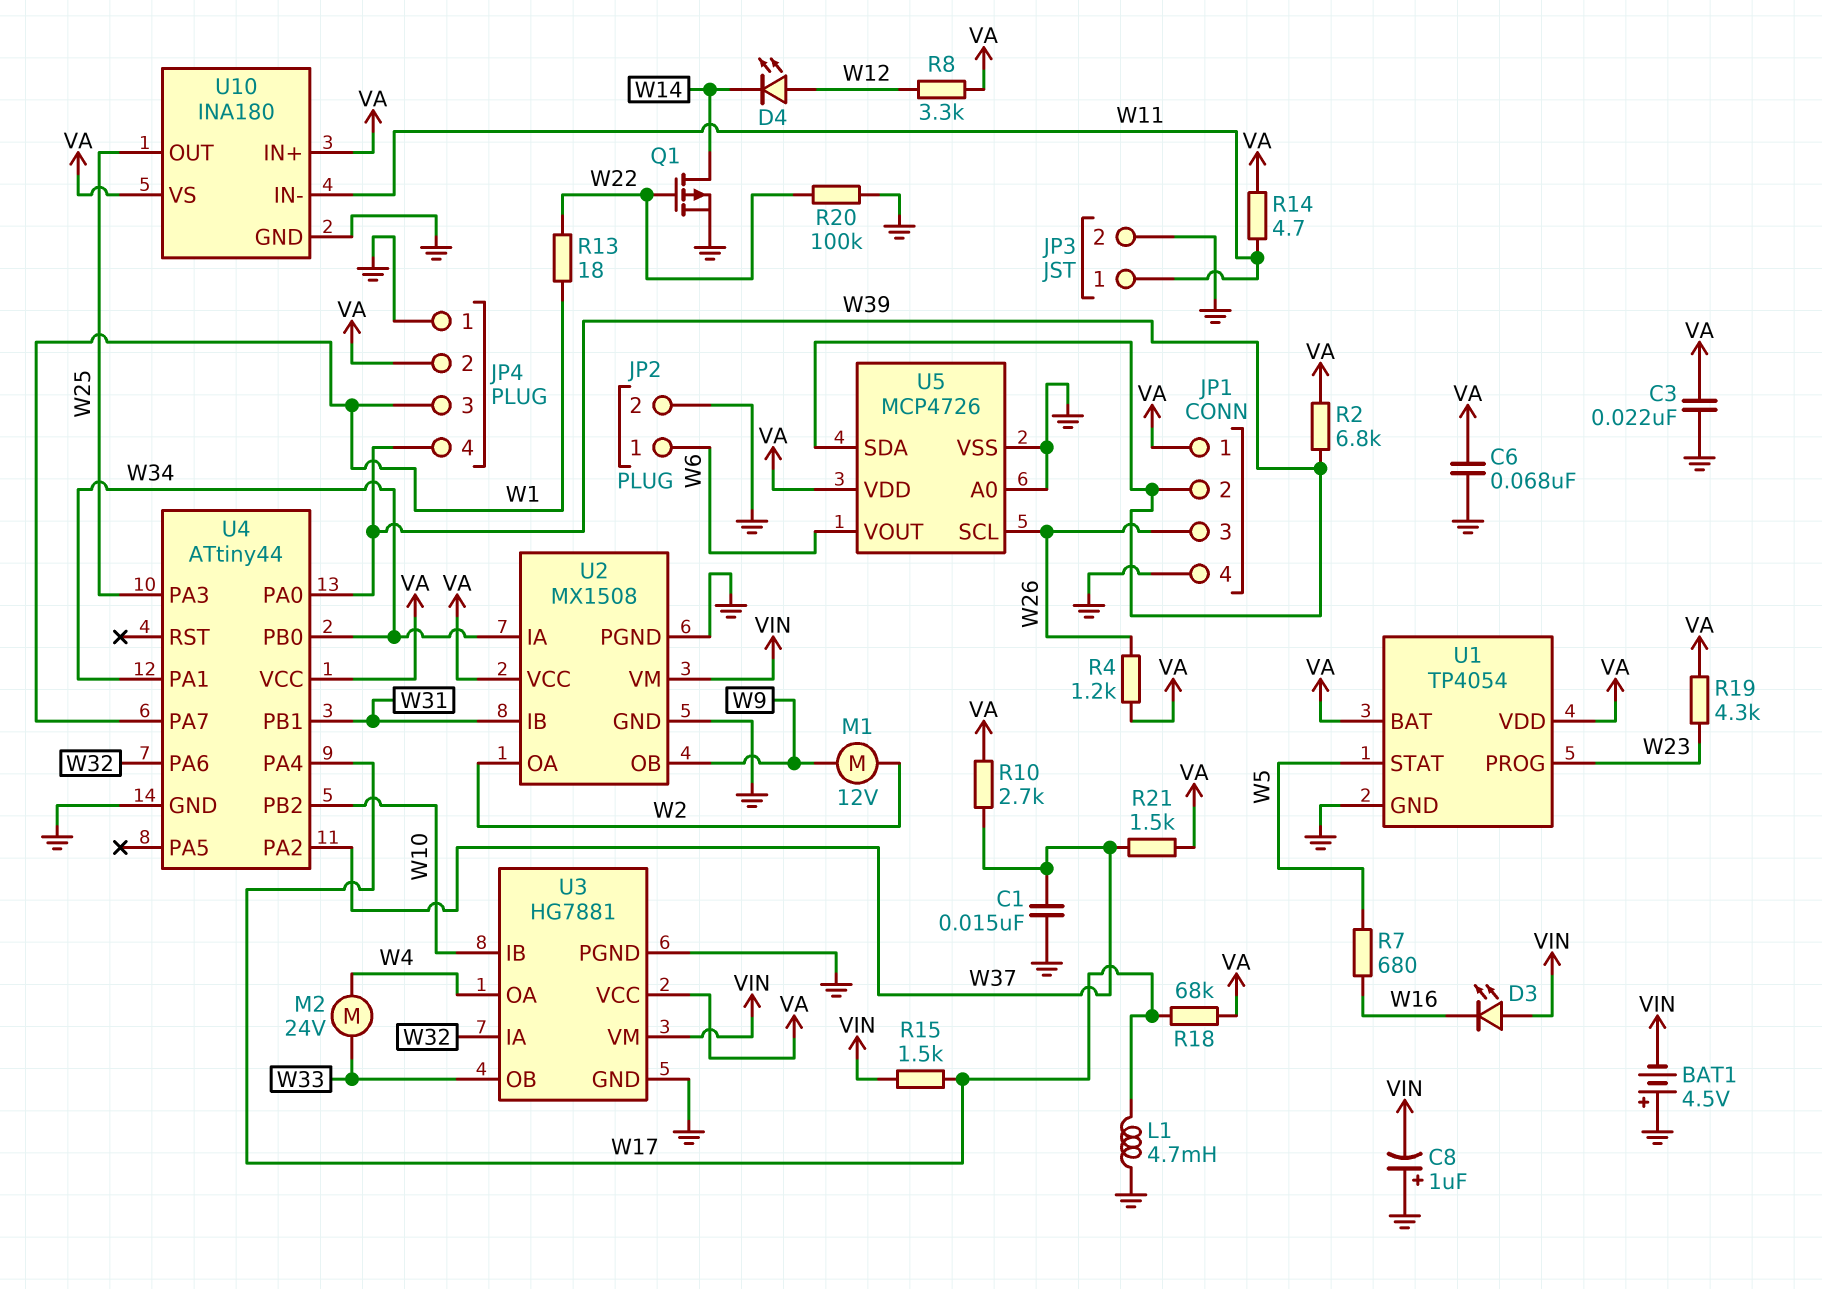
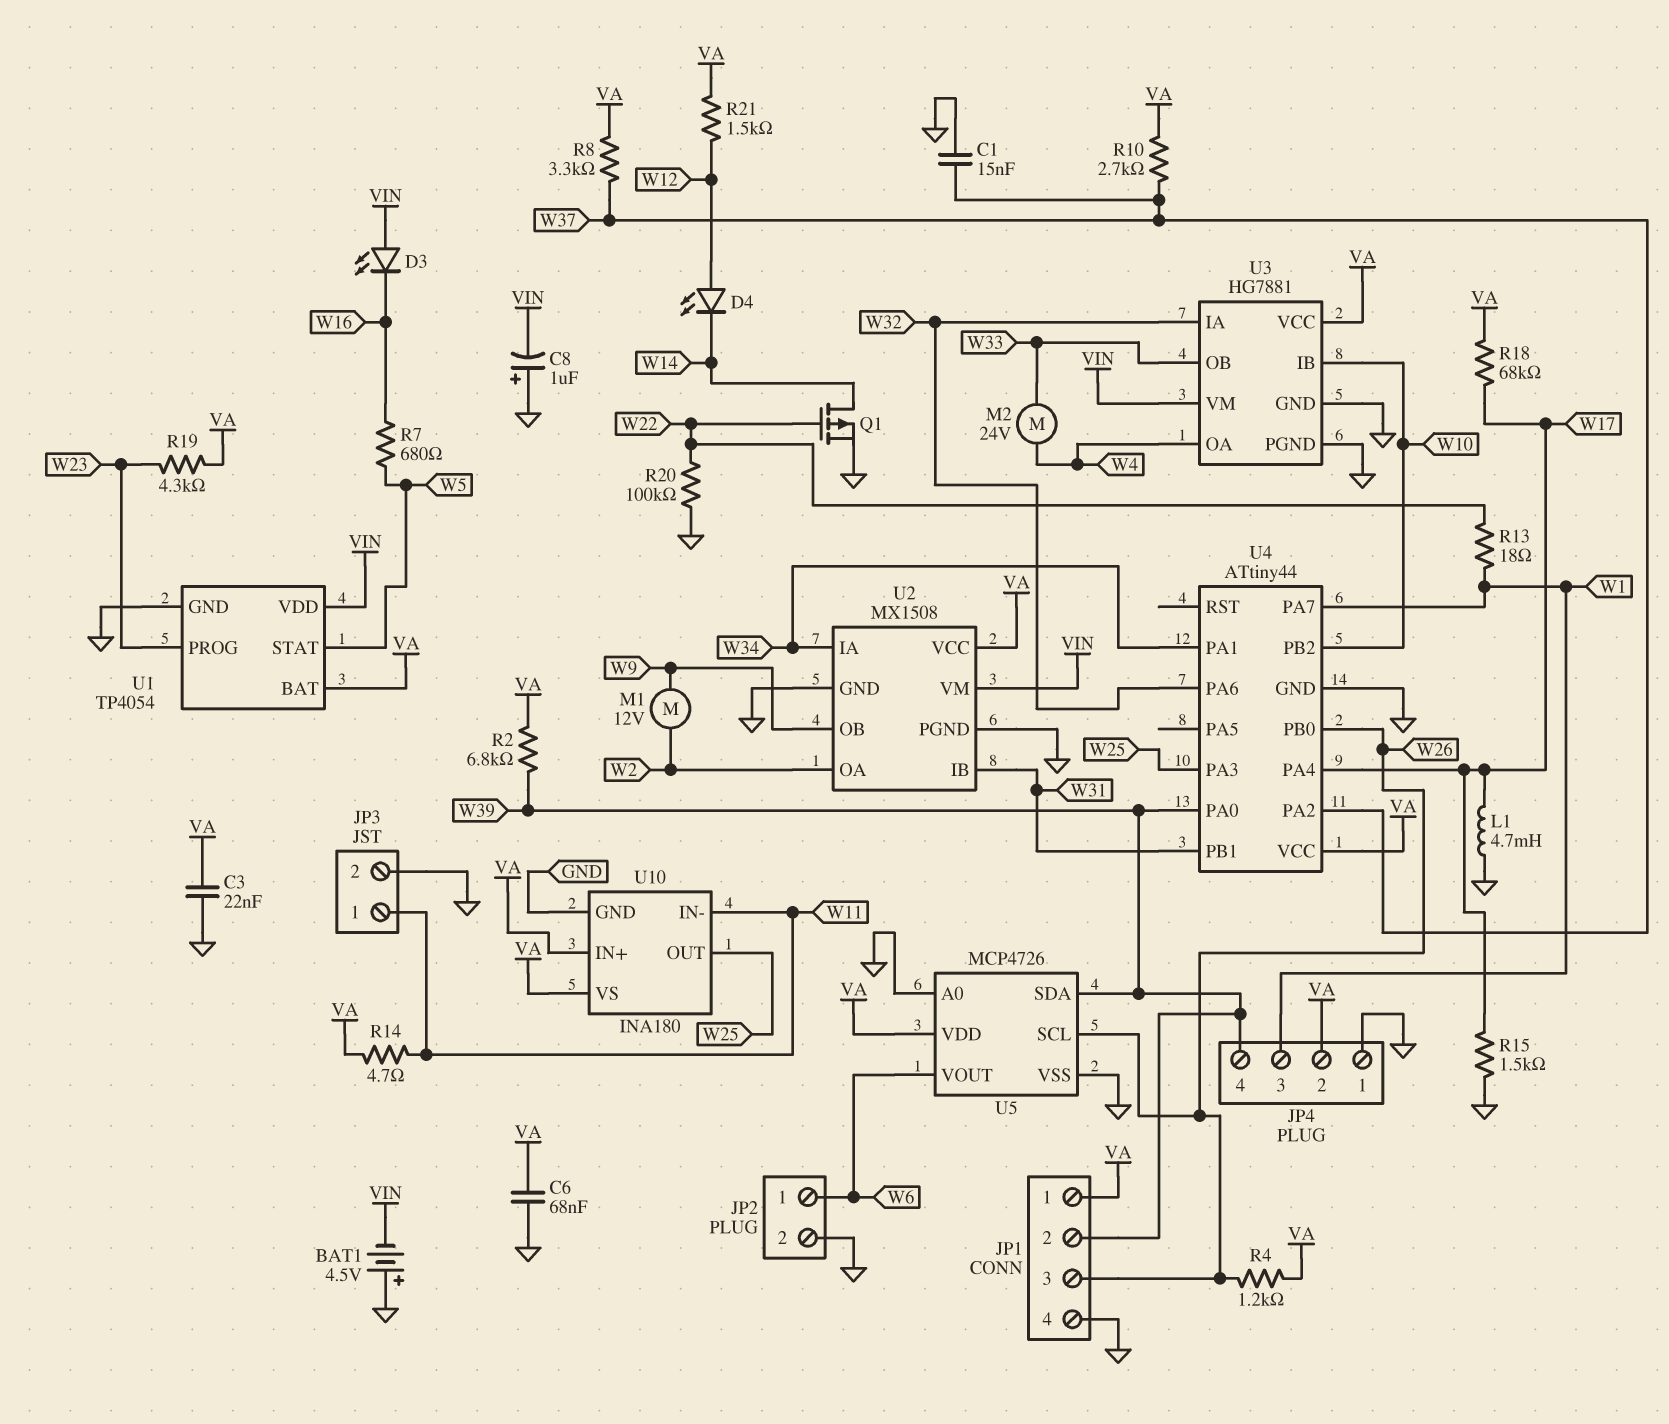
R8: 3.3k (VA, W12) -> 3.3k (VA, W37)
R15: 1.5k (VIN, W17) -> 1.5k (GND, W17)
R21: 1.5k (VA, W37) -> 1.5k (VA, W12)
U1 pin VDD: VA -> VIN
U4 pin PB0: W34 -> W26

